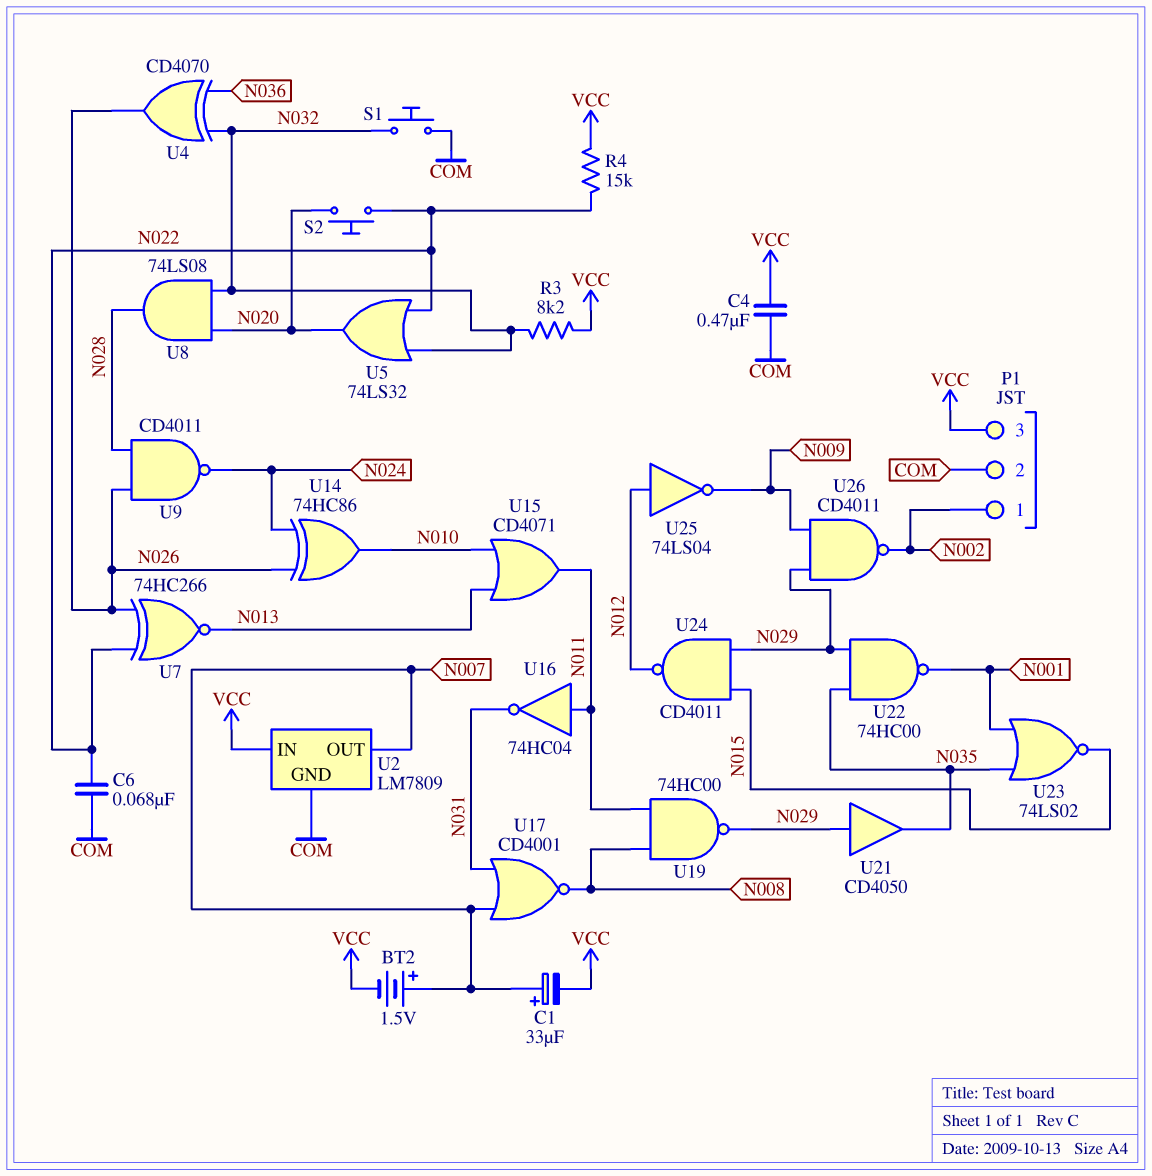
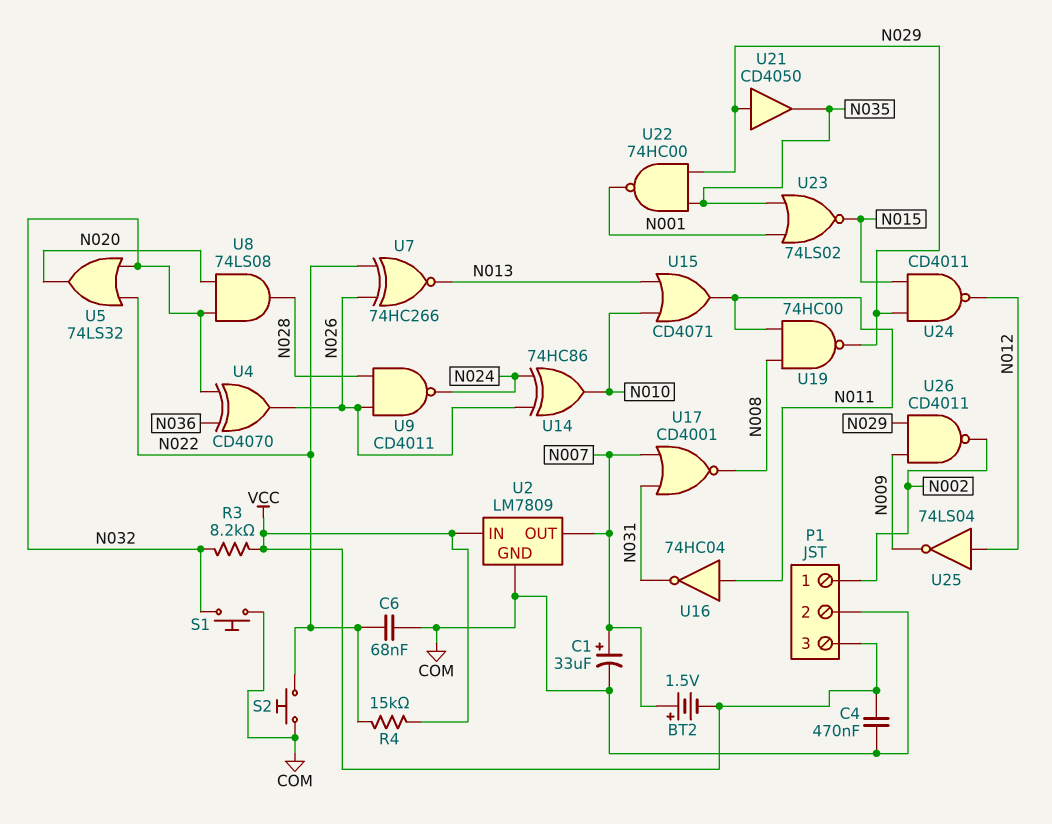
C1: 33uF (plus N007, minus VCC) -> 33uF (plus N007, minus COM)
S2: button (N020, N022) -> button (COM, N022)

